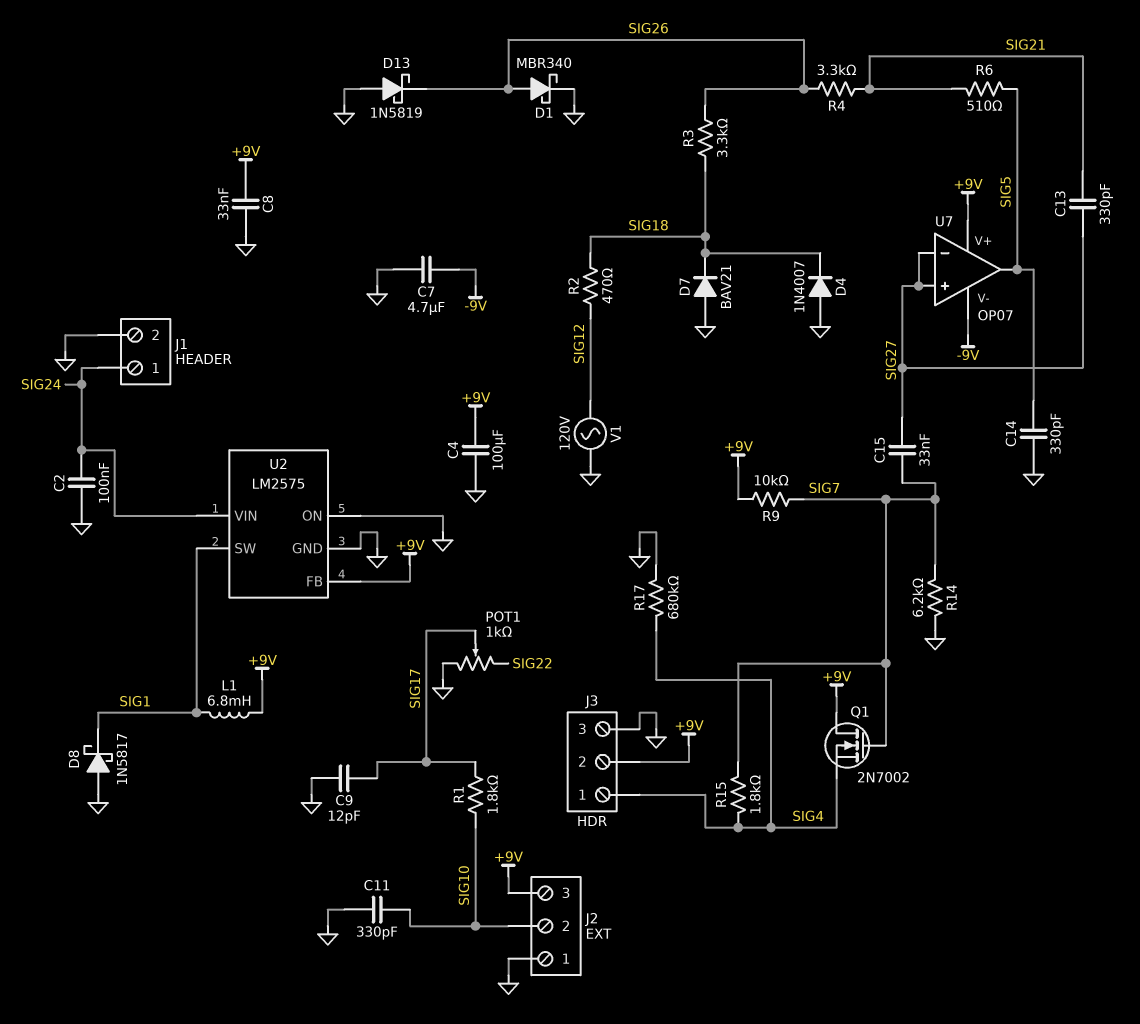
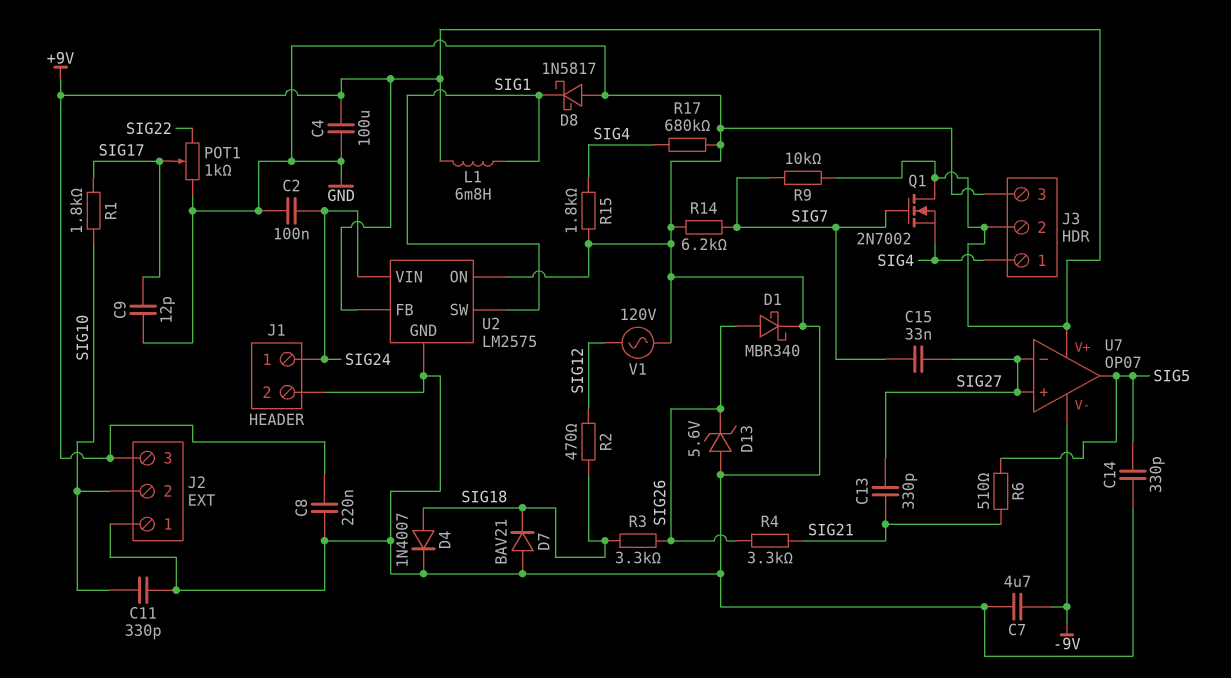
C8: 33nF (+9V, GND) -> 220nF (+9V, GND)
D4: diode 1N4007 (A GND, K SIG18) -> diode 1N4007 (A SIG18, K GND)
D13: schottky 1N5819 (A GND, K SIG26) -> zener 5.6V (A GND, K SIG26)
R15: 1.8k (SIG4, SIG7) -> 1.8k (GND, SIG4)

